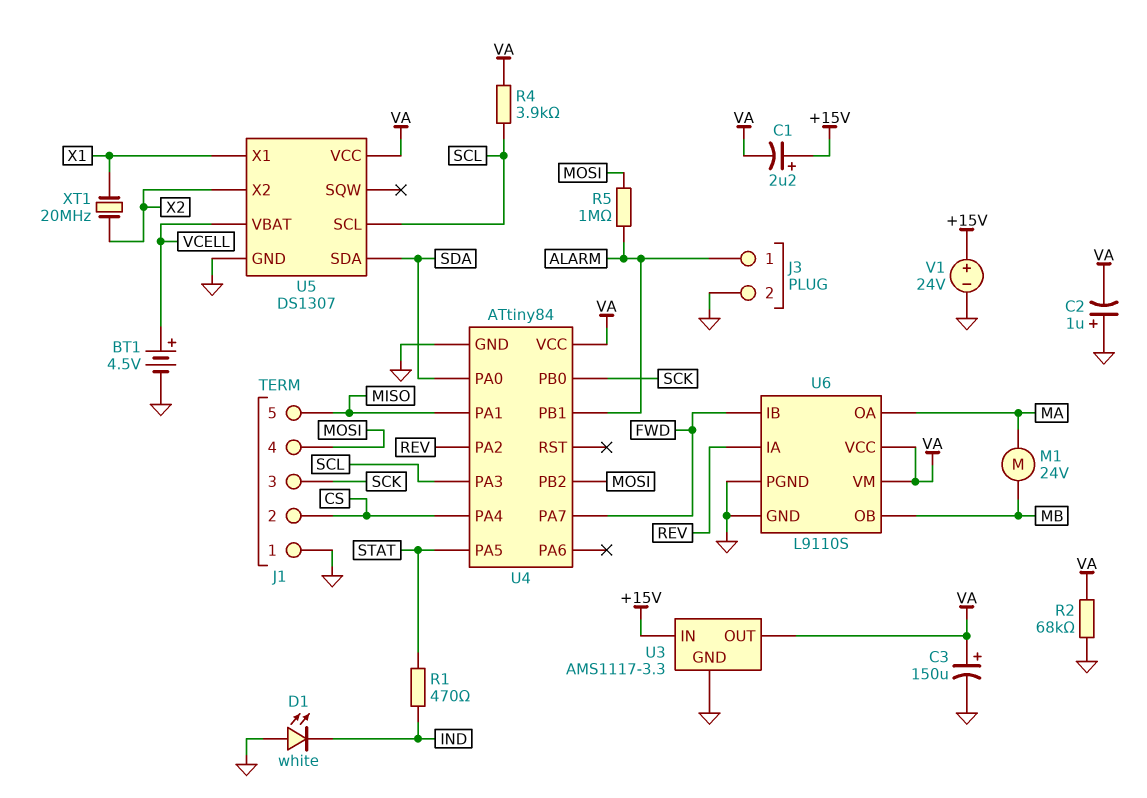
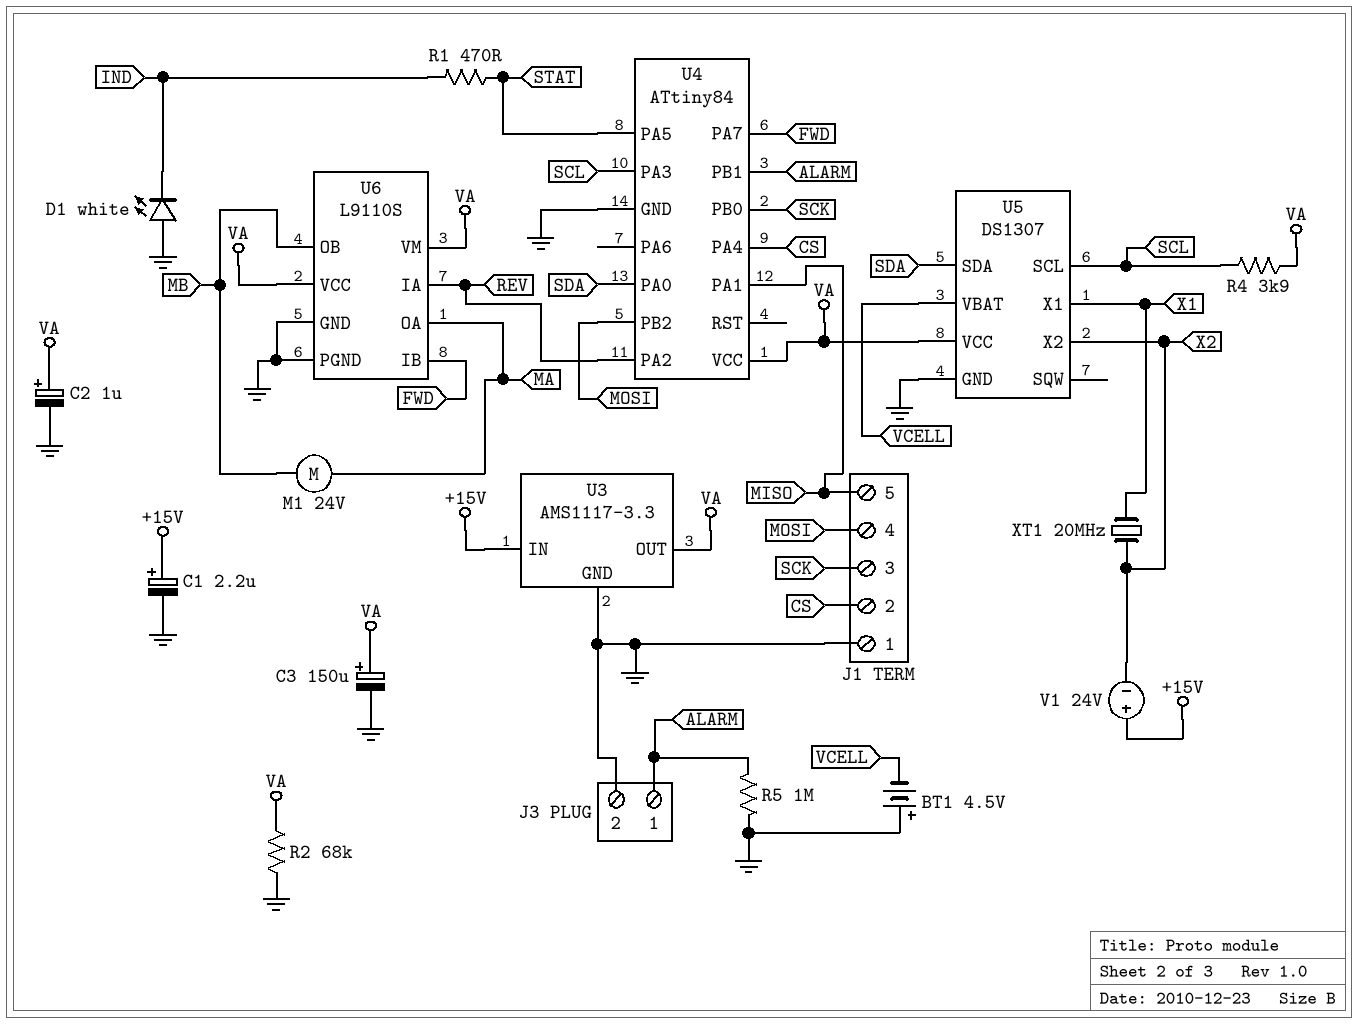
BT1: 4.5V (plus VCELL, minus GND) -> 4.5V (plus GND, minus VCELL)
C1: 2.2uF (plus +15V, minus VA) -> 2.2uF (plus +15V, minus GND)
C2: 1uF (plus GND, minus VA) -> 1uF (plus VA, minus GND)
R5: 1M (ALARM, MOSI) -> 1M (ALARM, GND)
V1: 24V (plus +15V, minus GND) -> 24V (plus +15V, minus X2)

